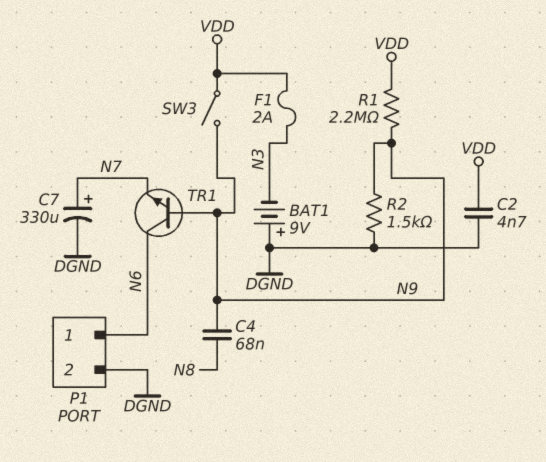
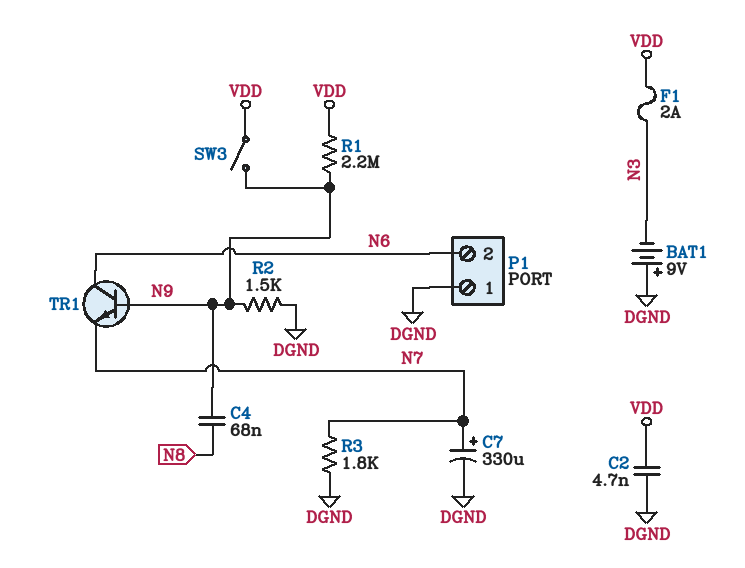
P1 pin 1: N6 -> DGND
P1 pin 2: DGND -> N6
R3: none -> 1.8k (DGND, N7)

